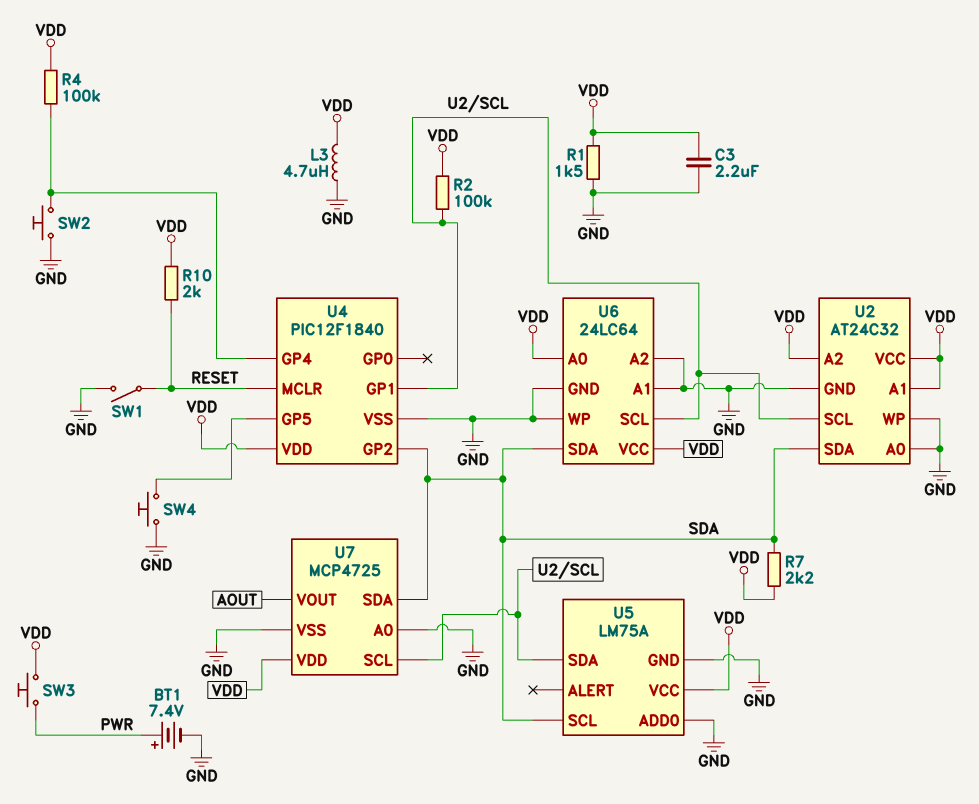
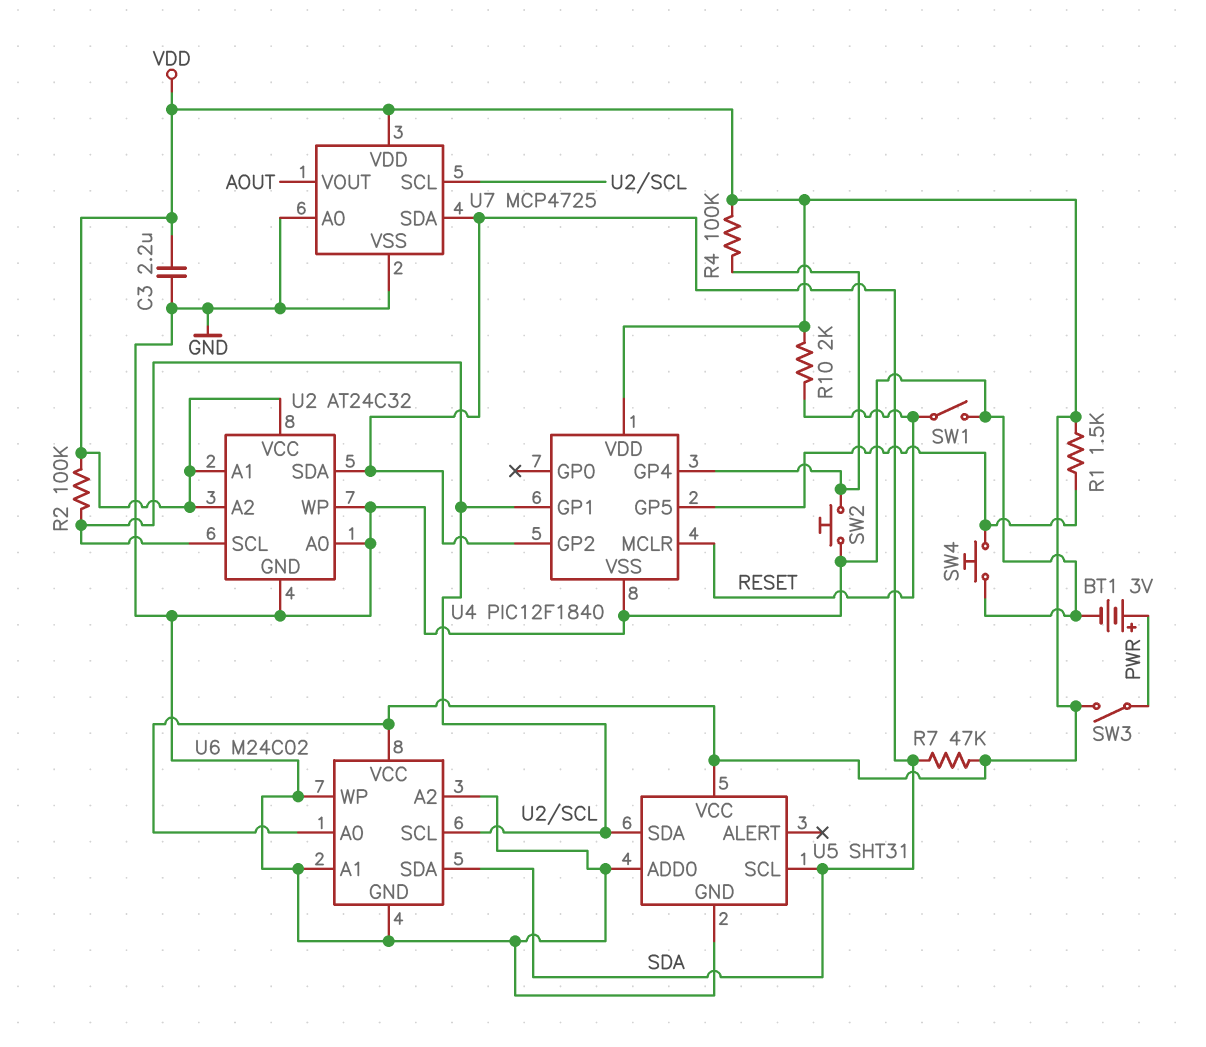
BT1: 7.4V (plus PWR, minus GND) -> 3V (plus PWR, minus GND)
L3: 4.7uH (GND, VDD) -> none
R1: 1.5k (GND, VDD) -> 1.5k (U4/GP5, VDD)
R7: 2.2k (SDA, VDD) -> 47k (SDA, VDD)
SW3: button (PWR, VDD) -> switch (PWR, VDD)
U5: LM75A -> SHT31
U6: 24LC64 -> M24C02

